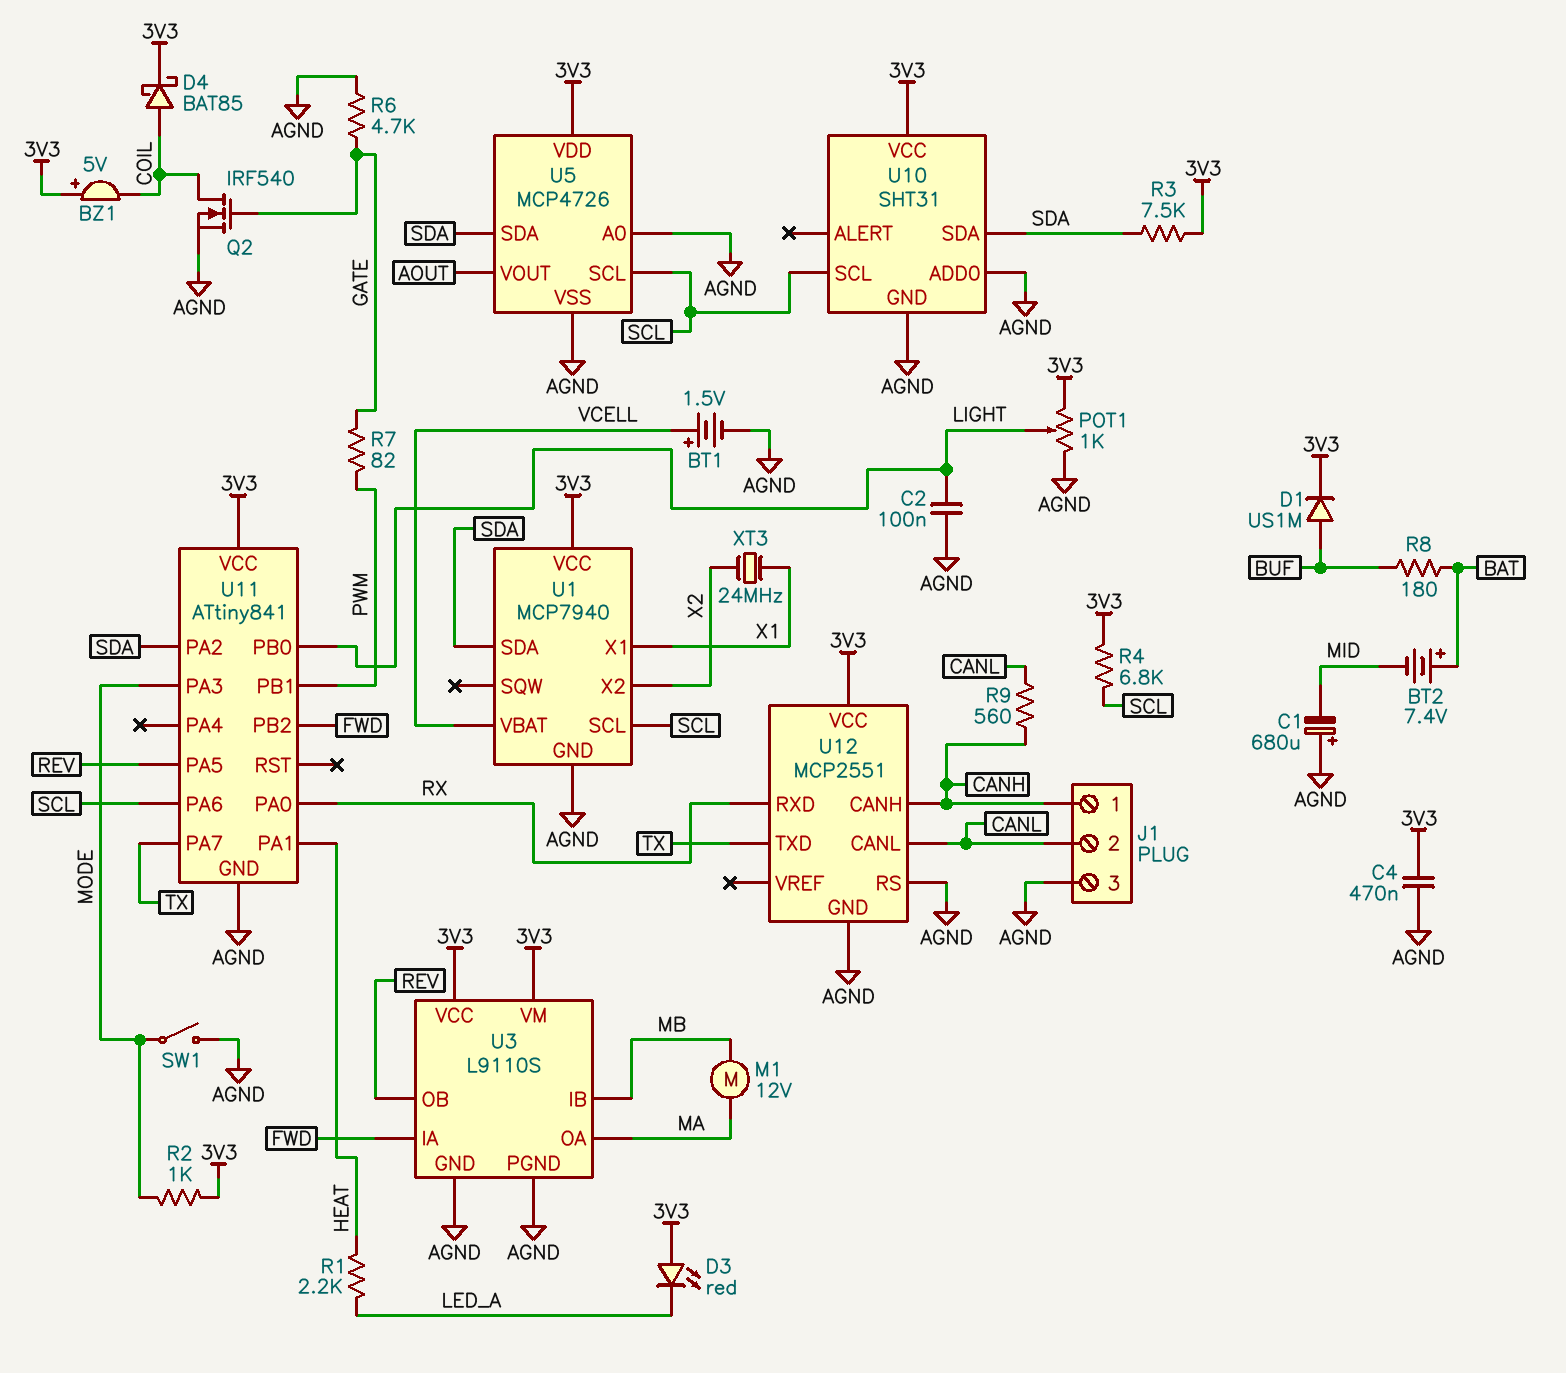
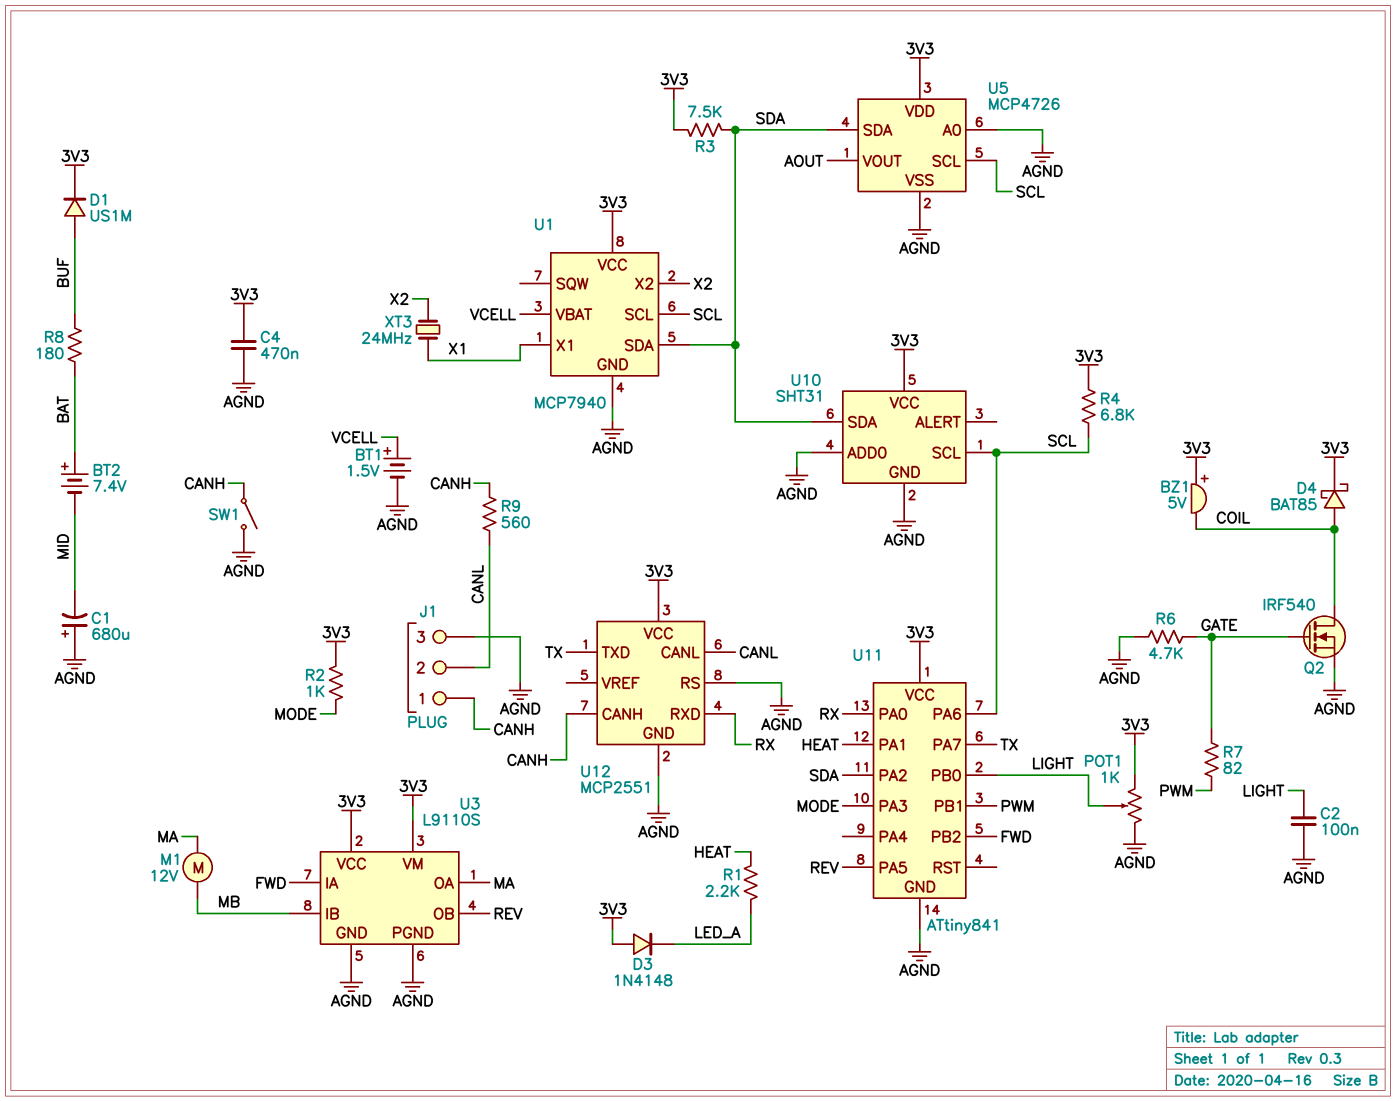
D3: LED red (A 3V3, K LED_A) -> diode 1N4148 (A 3V3, K LED_A)
SW1: switch (AGND, MODE) -> switch (AGND, CANH)

